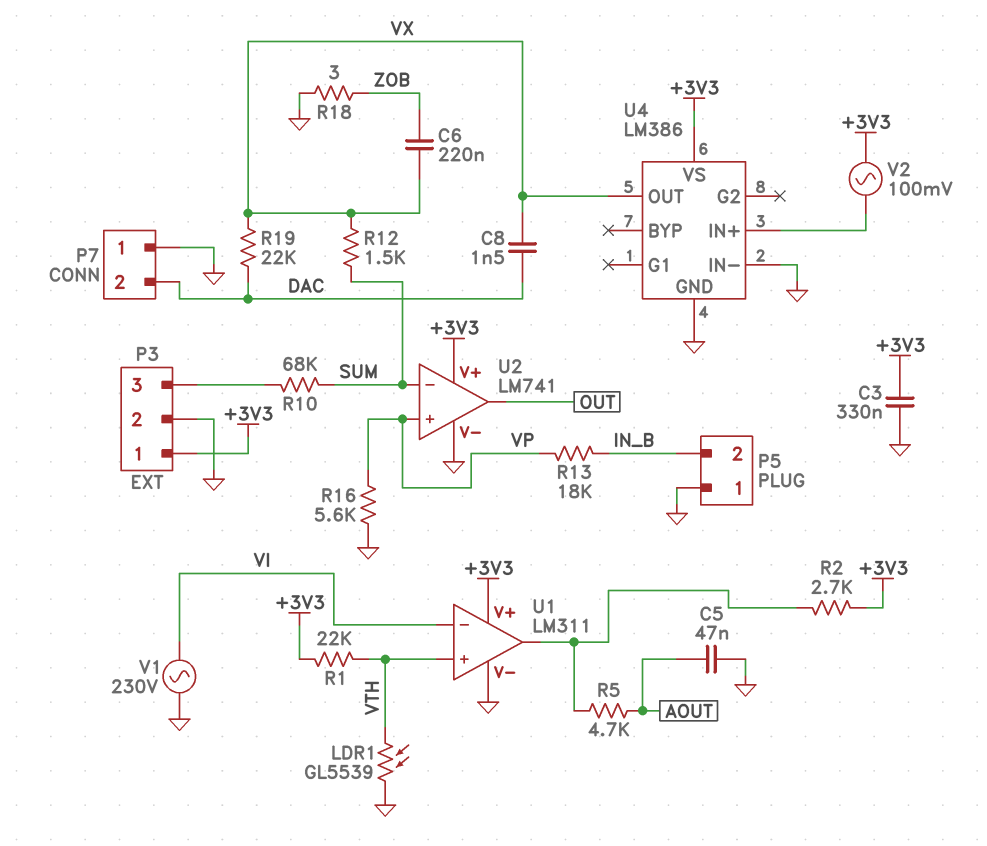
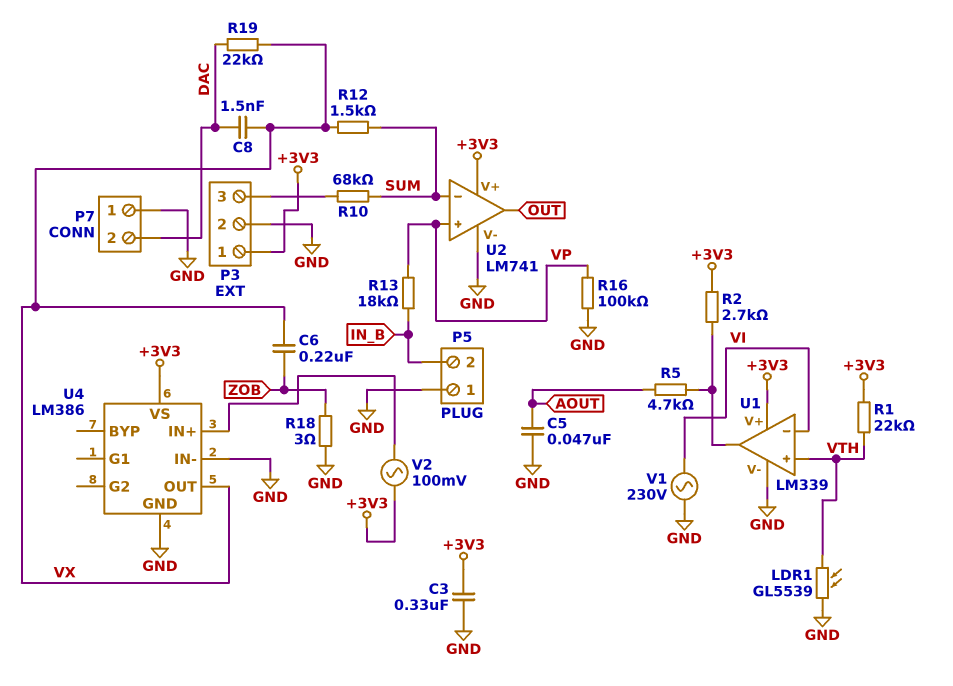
R16: 5.6k (GND, VP) -> 100k (GND, VP)
U1: LM311 -> LM339

